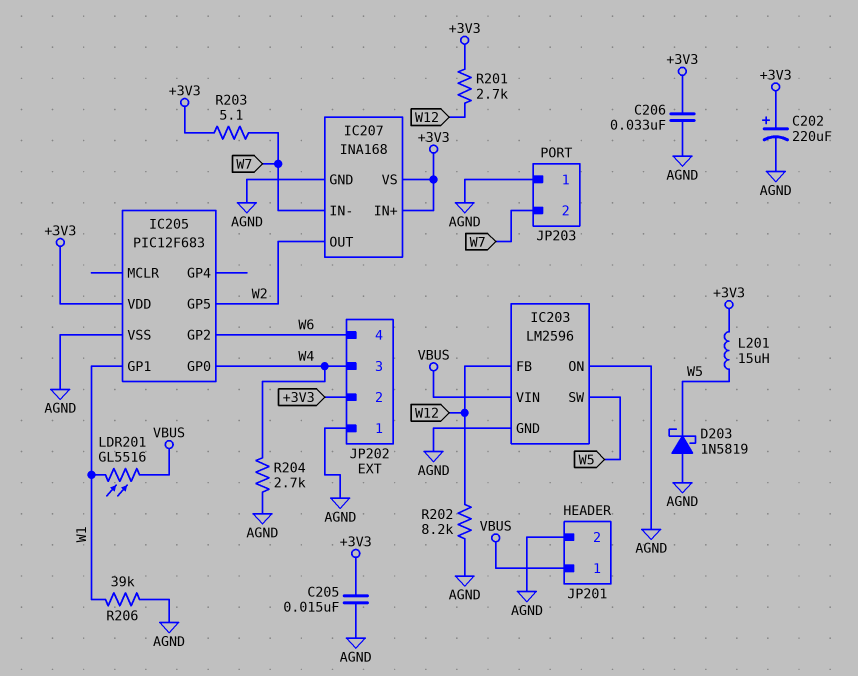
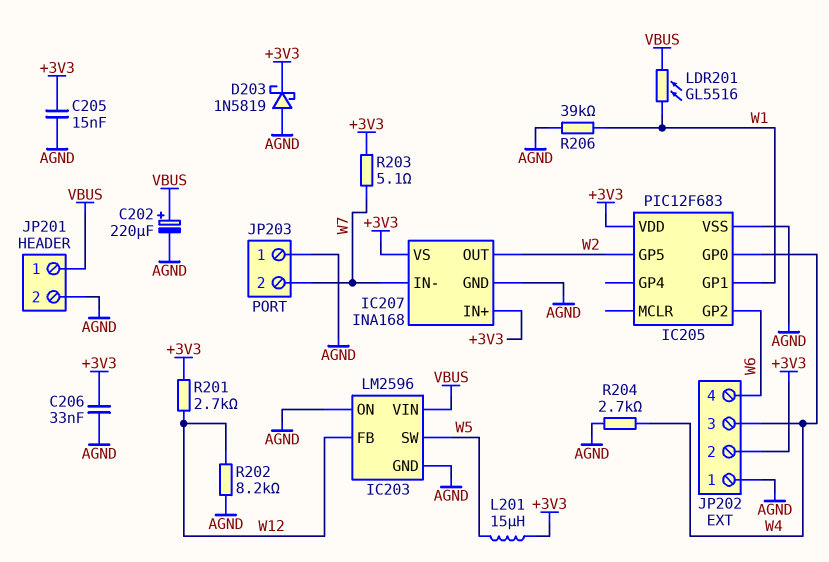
C202: 220uF (plus +3V3, minus AGND) -> 220uF (plus VBUS, minus AGND)
D203: schottky 1N5819 (A AGND, K W5) -> schottky 1N5819 (A AGND, K +3V3)

